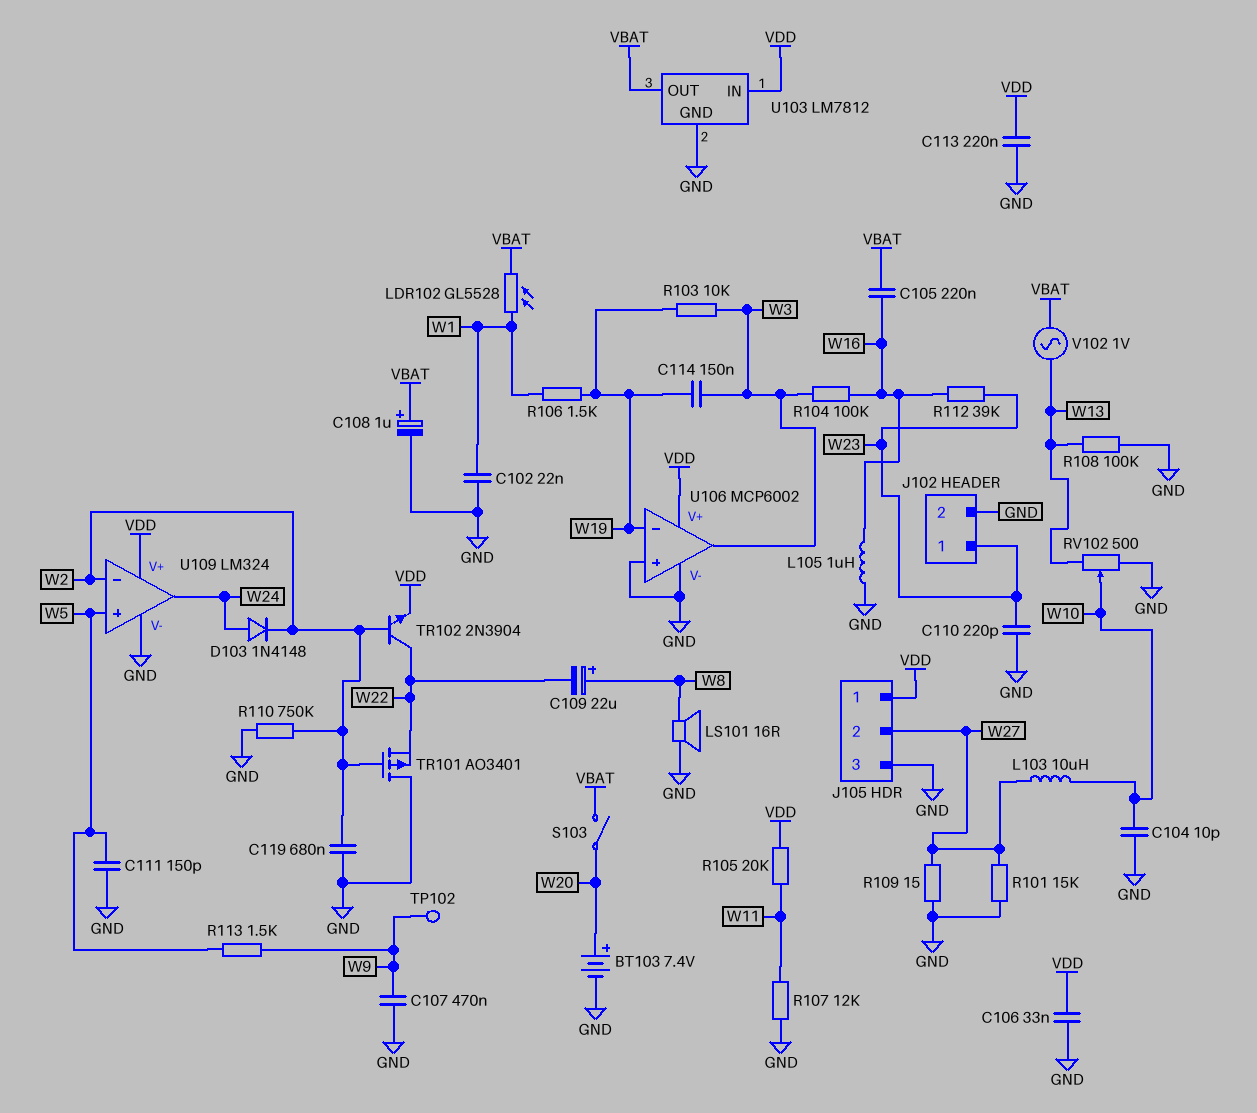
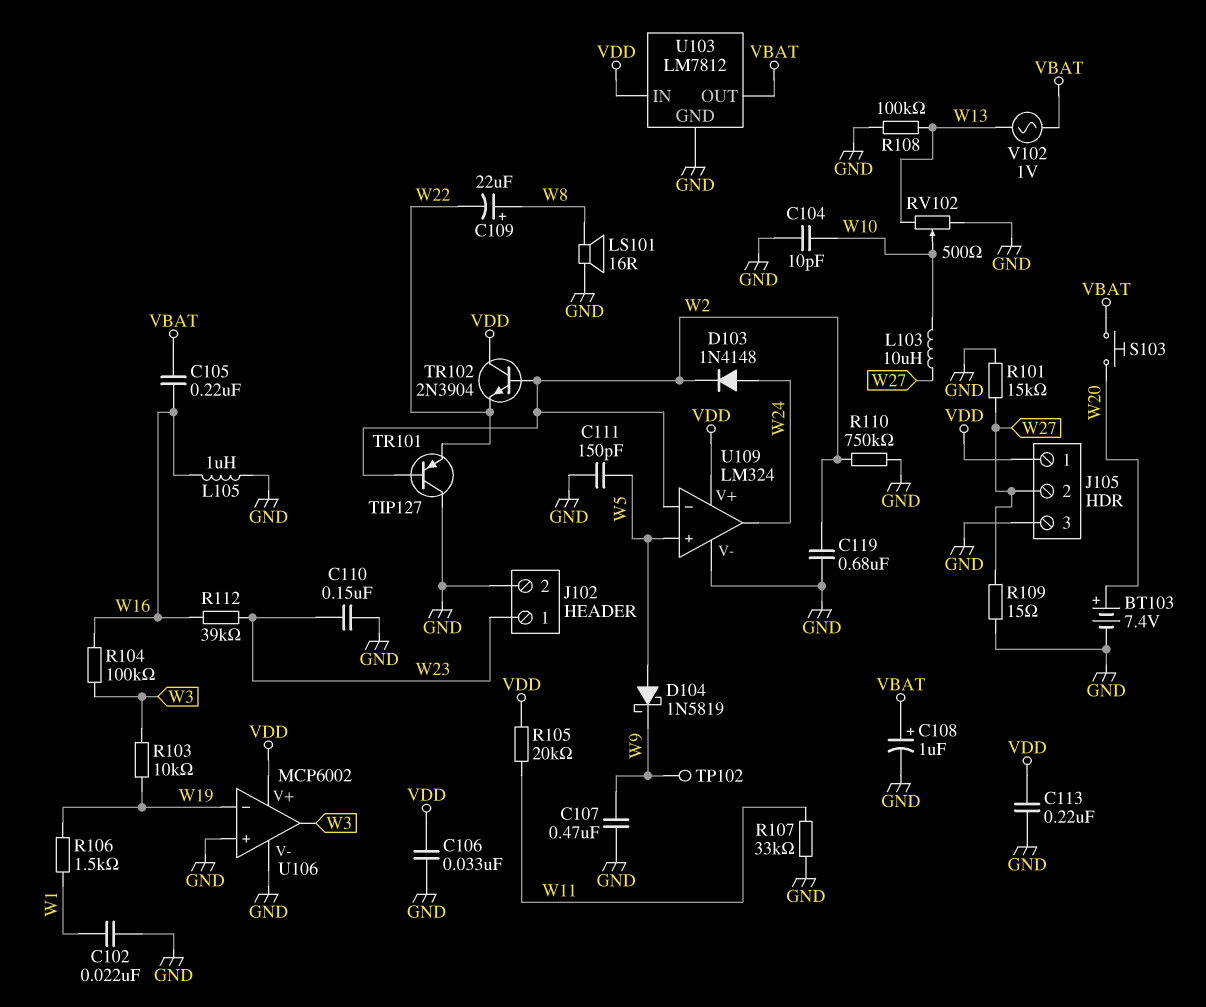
C110: 220pF (GND, W23) -> 150nF (GND, W23)
C114: 150nF (W3, W19) -> none
D104: none -> schottky 1N5819 (A W5, K W9)
LDR102: GL5528 (VBAT, W1) -> none
R107: 12k (GND, W11) -> 33k (GND, W11)
R113: 1.5k (W5, W9) -> none
S103: switch (VBAT, W20) -> button (VBAT, W20)
TR101: PMOS AO3401 (G W2, D GND, S W22) -> PNP TIP127 (B W2, C GND, E W22)
TR102: NPN 2N3904 (B W2, C W22, E VDD) -> NPN 2N3904 (B W2, C VDD, E W22)

